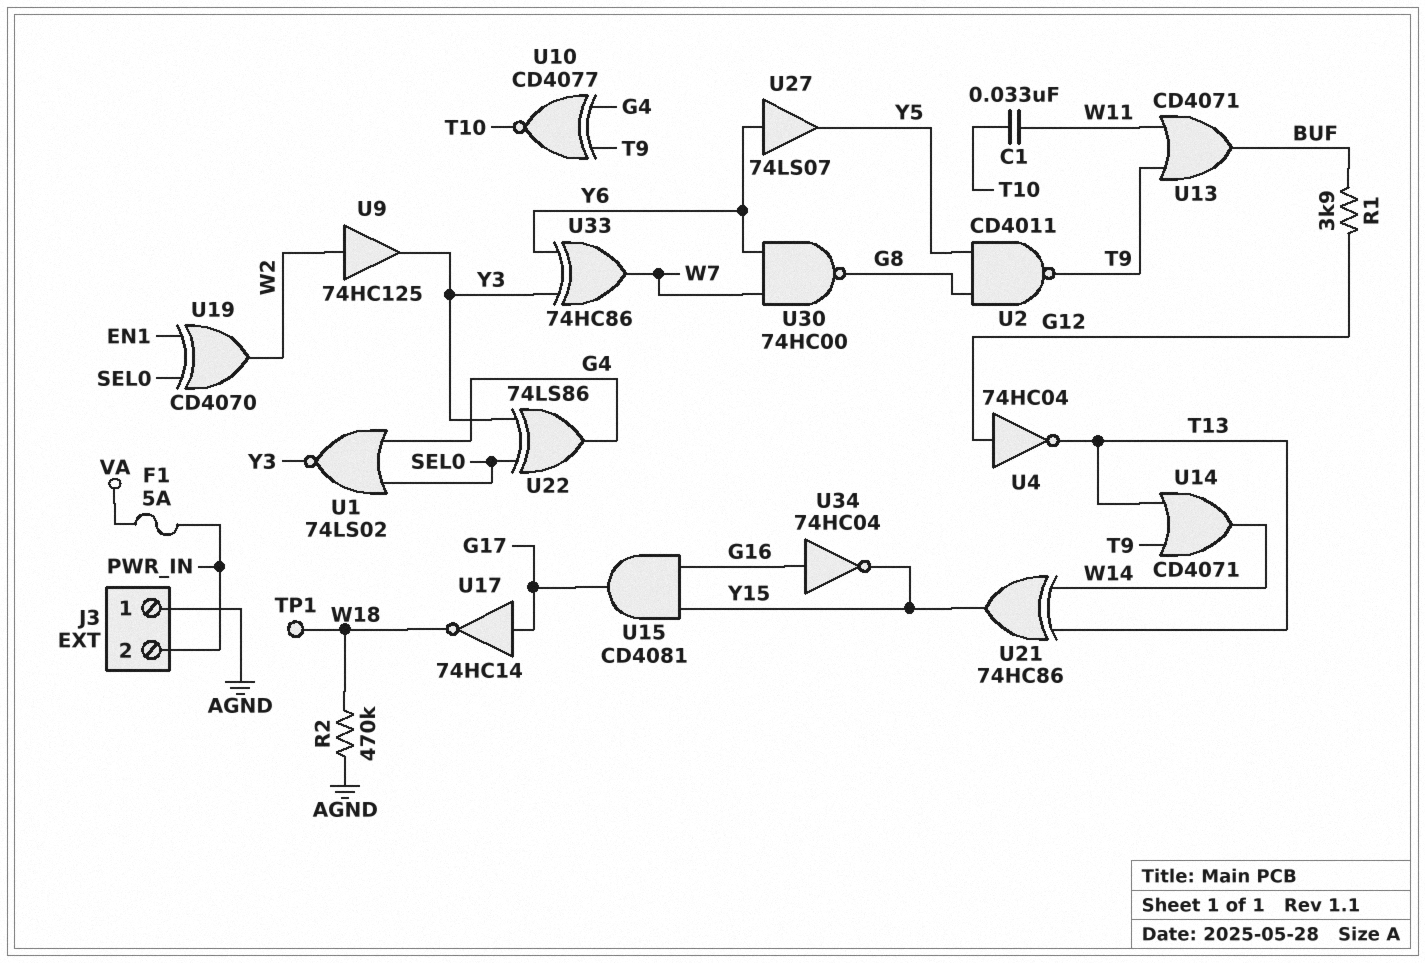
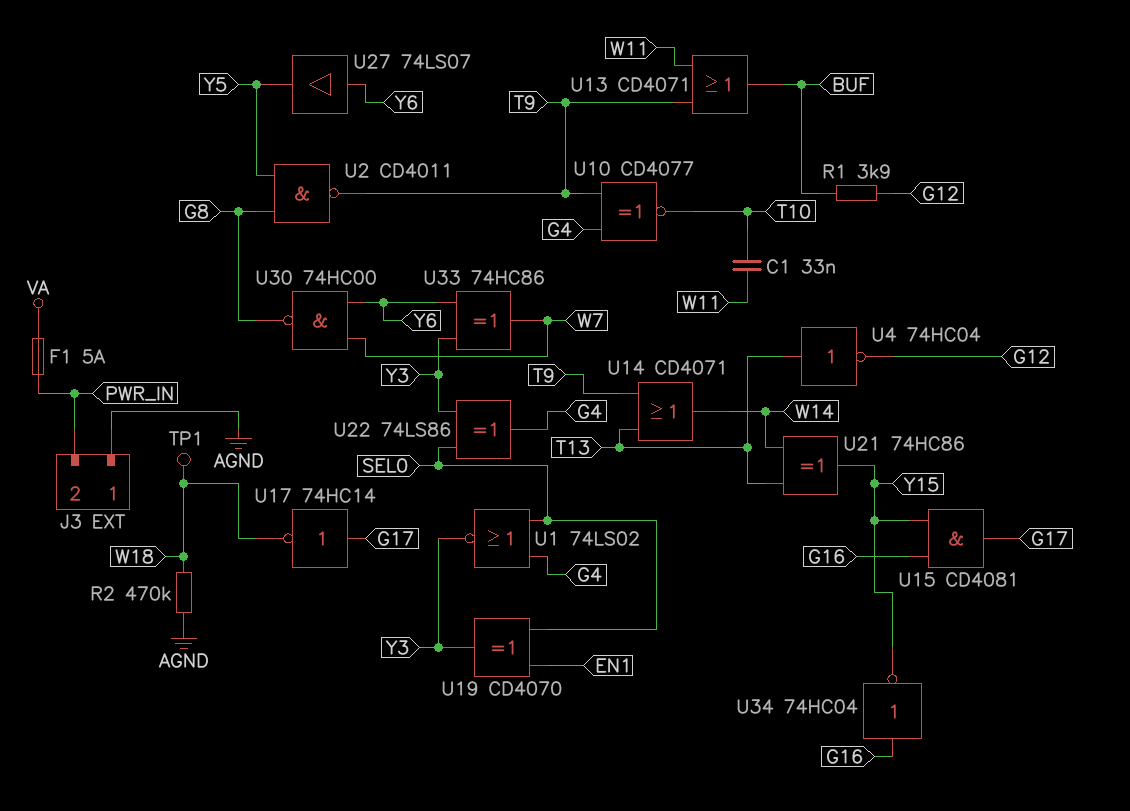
U4: NOT 74HC04 (in G12, out T13) -> NOT 74HC04 (in T13, out G12)
U9: buffer 74HC125 (in W2, out Y3) -> none
U19: XOR CD4070 (in EN1, in SEL0, out W2) -> XOR CD4070 (in EN1, in SEL0, out Y3)

